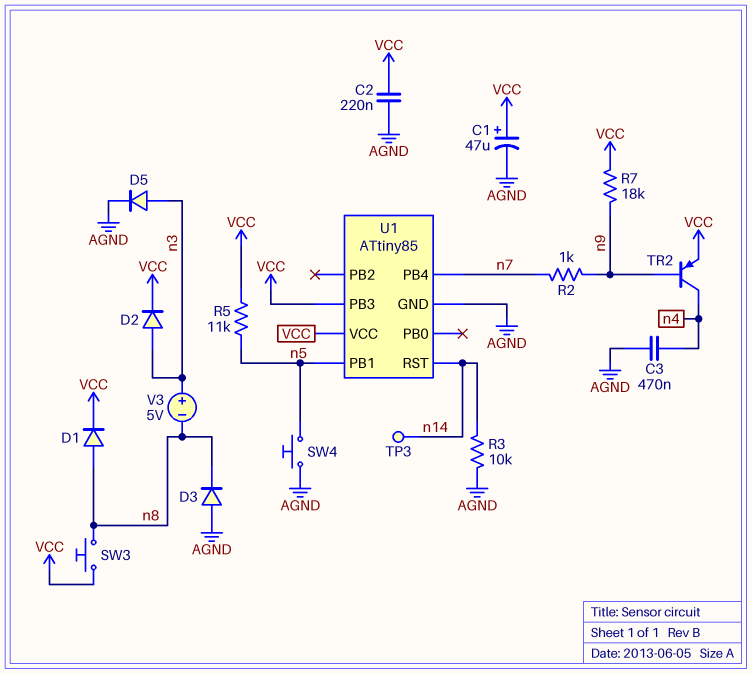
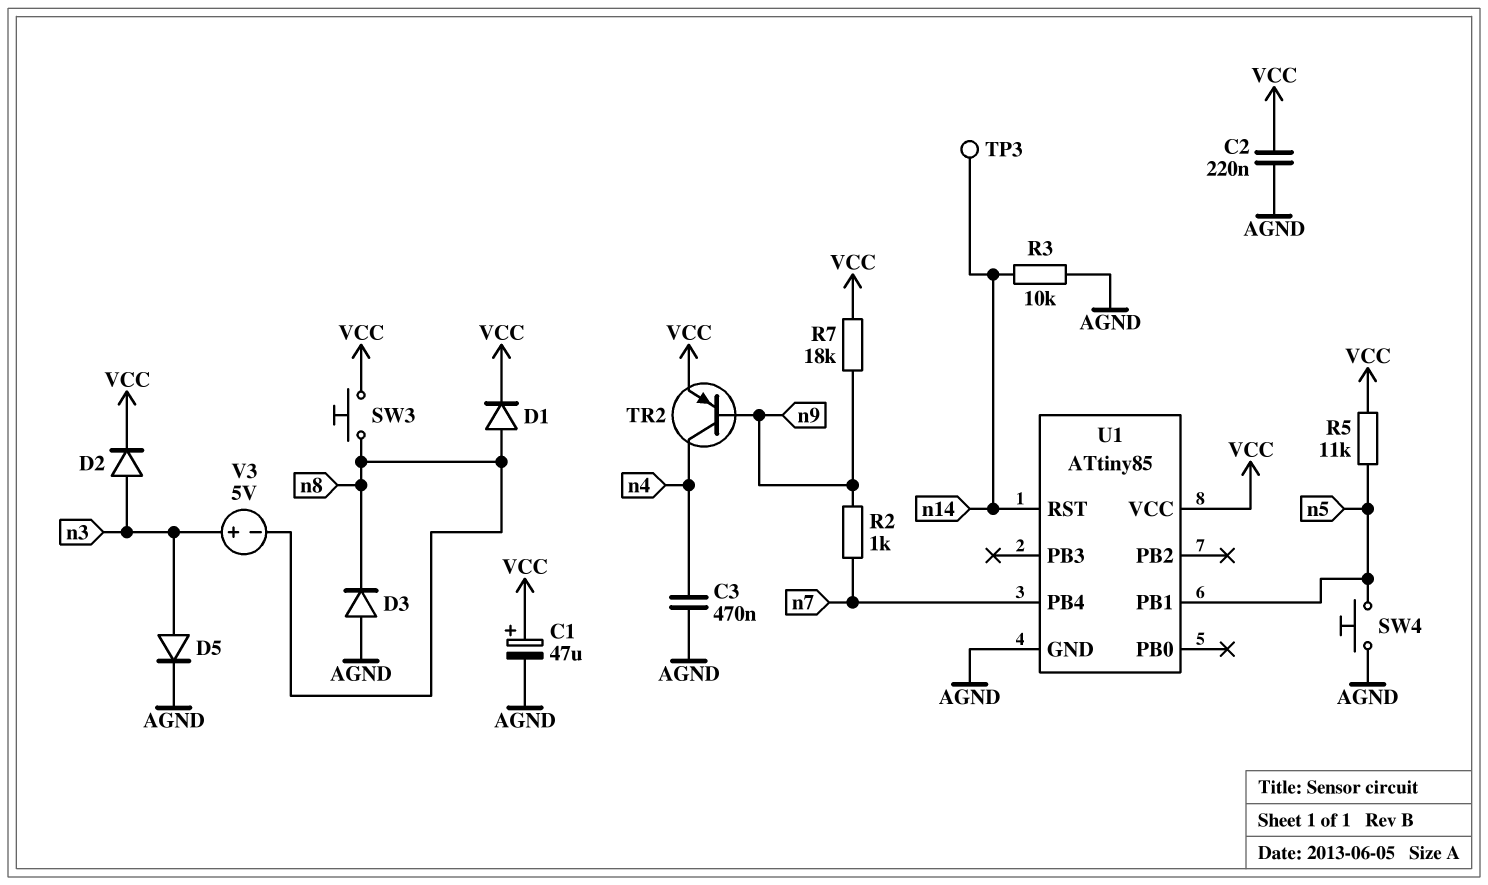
U1 pin PB3: VCC -> none

